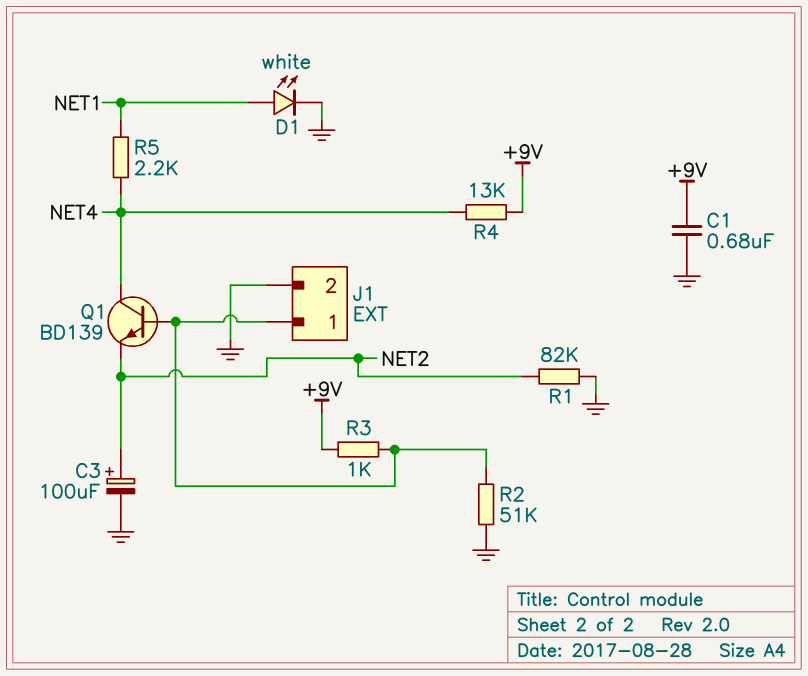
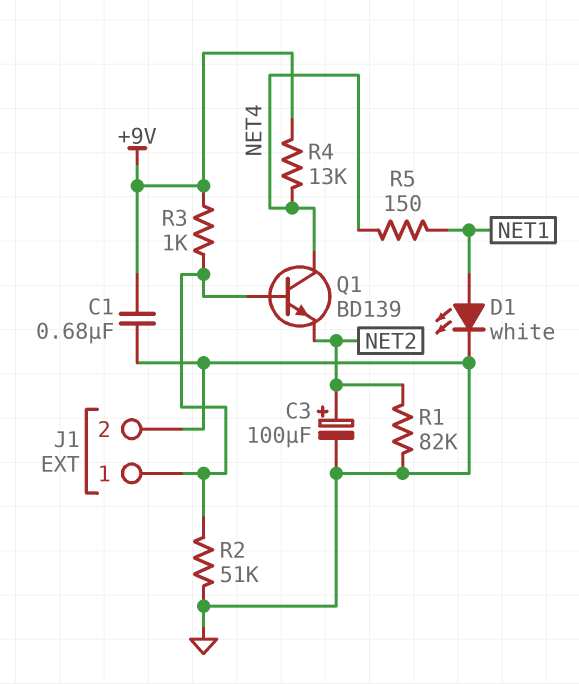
R5: 2.2k (NET1, NET4) -> 150 (NET1, NET4)

